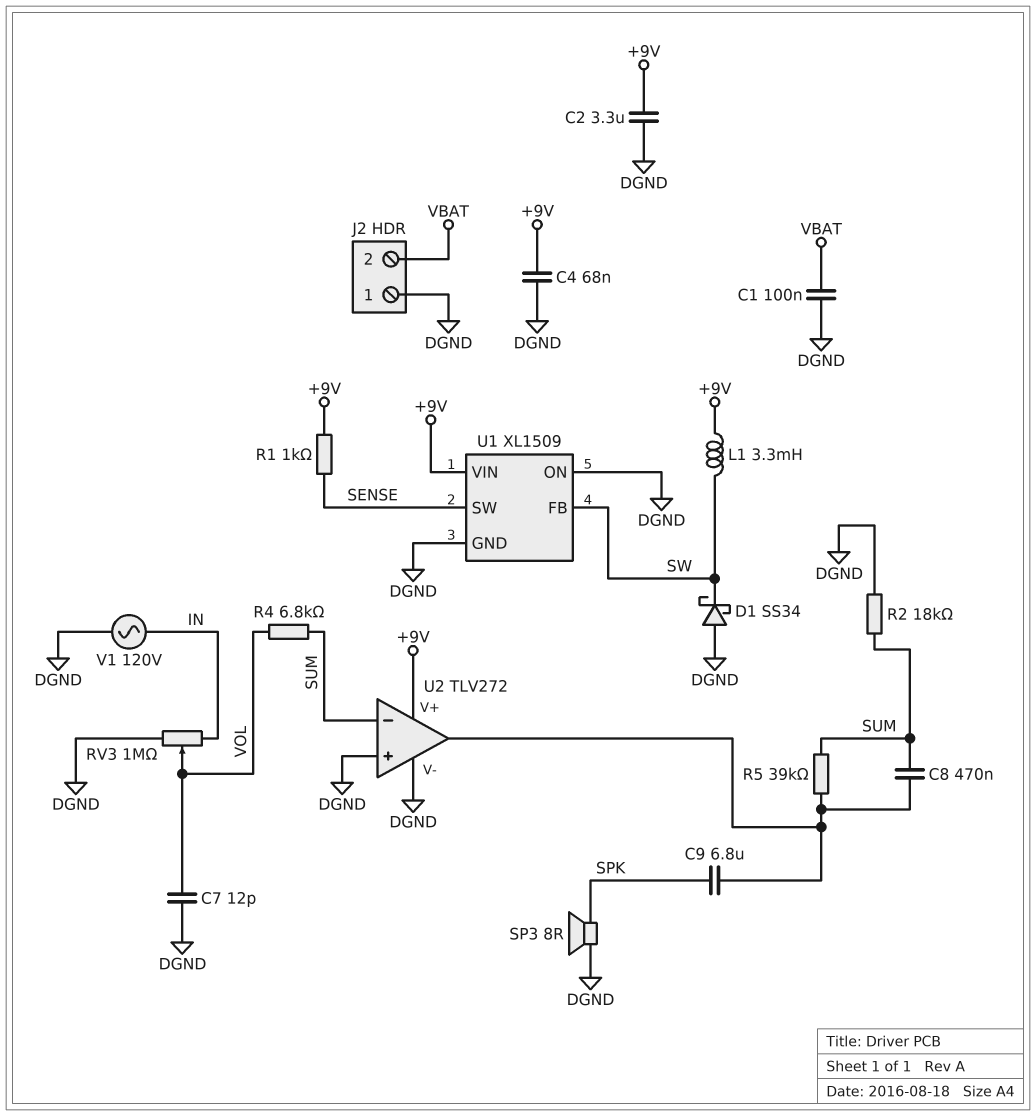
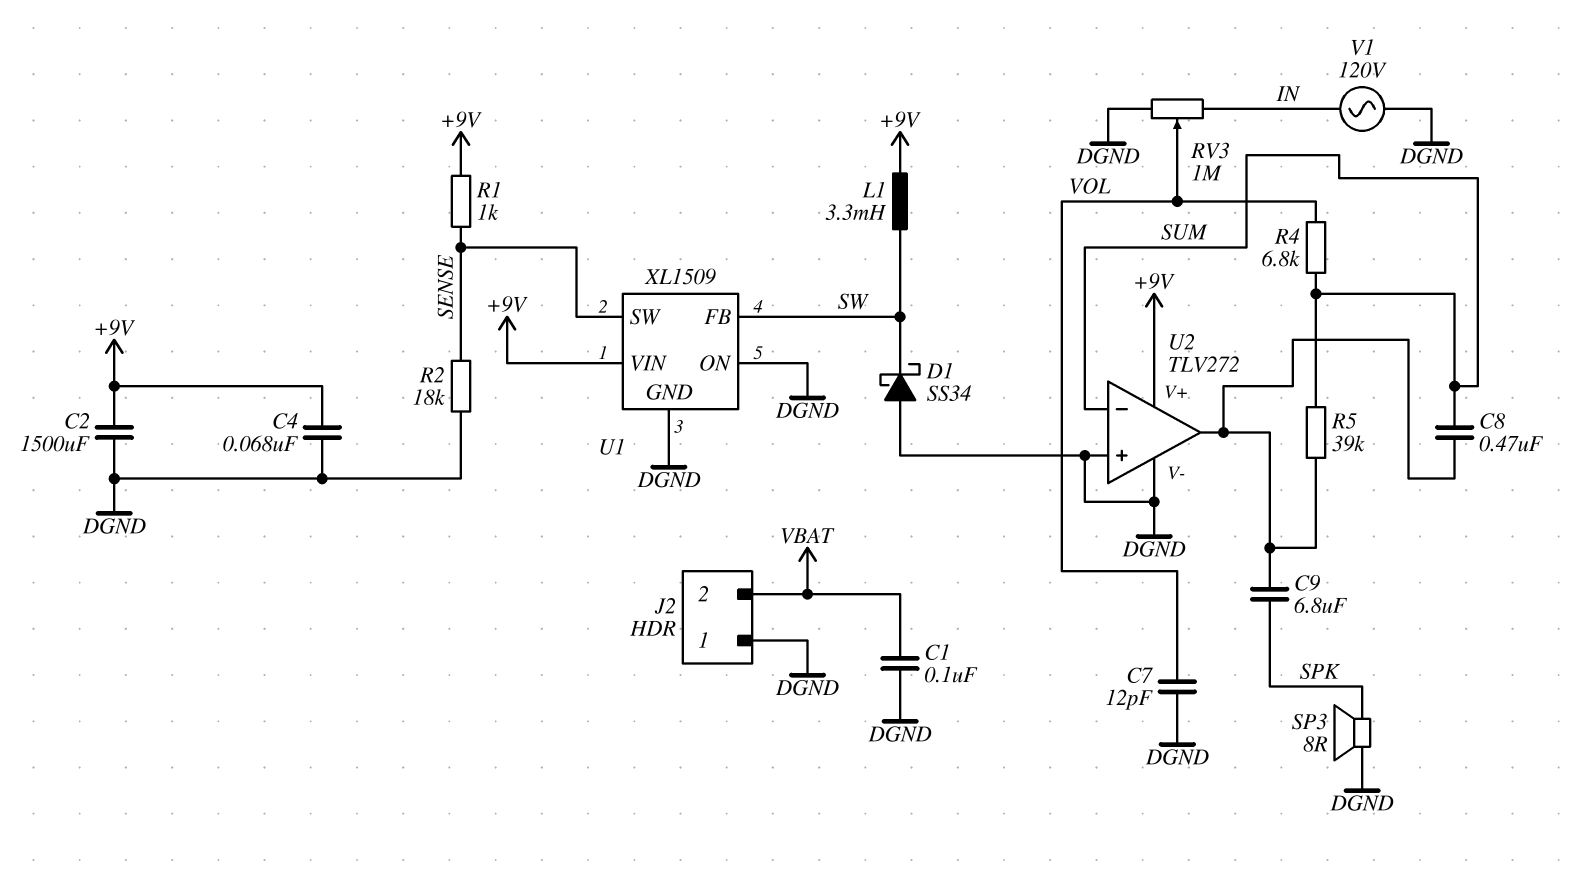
C2: 3.3uF (+9V, DGND) -> 1500uF (+9V, DGND)
R2: 18k (DGND, SUM) -> 18k (DGND, SENSE)

